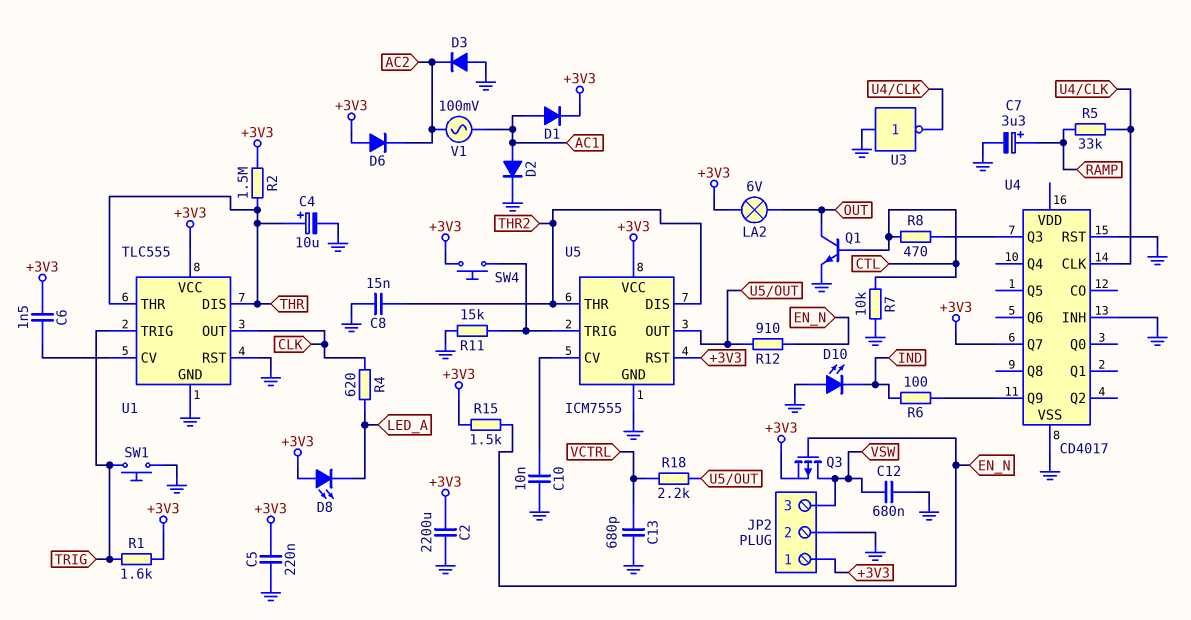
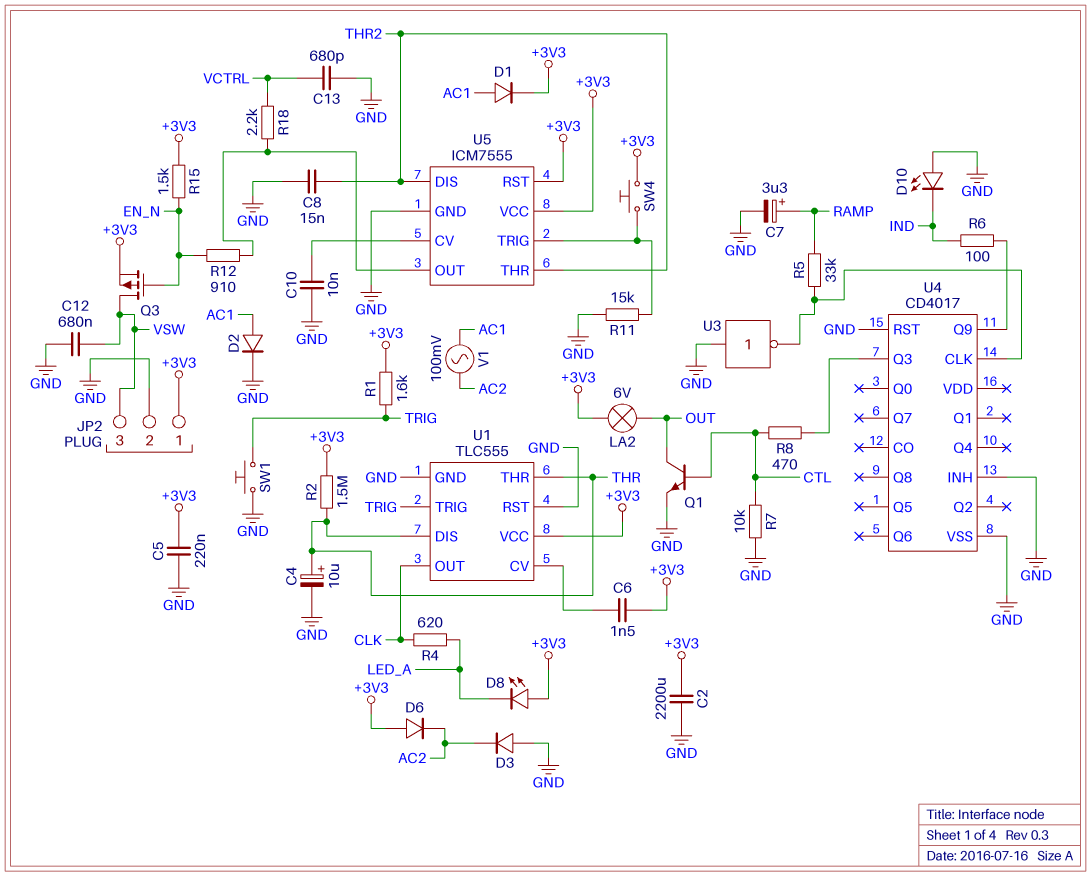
U4 pin Q7: +3V3 -> none

